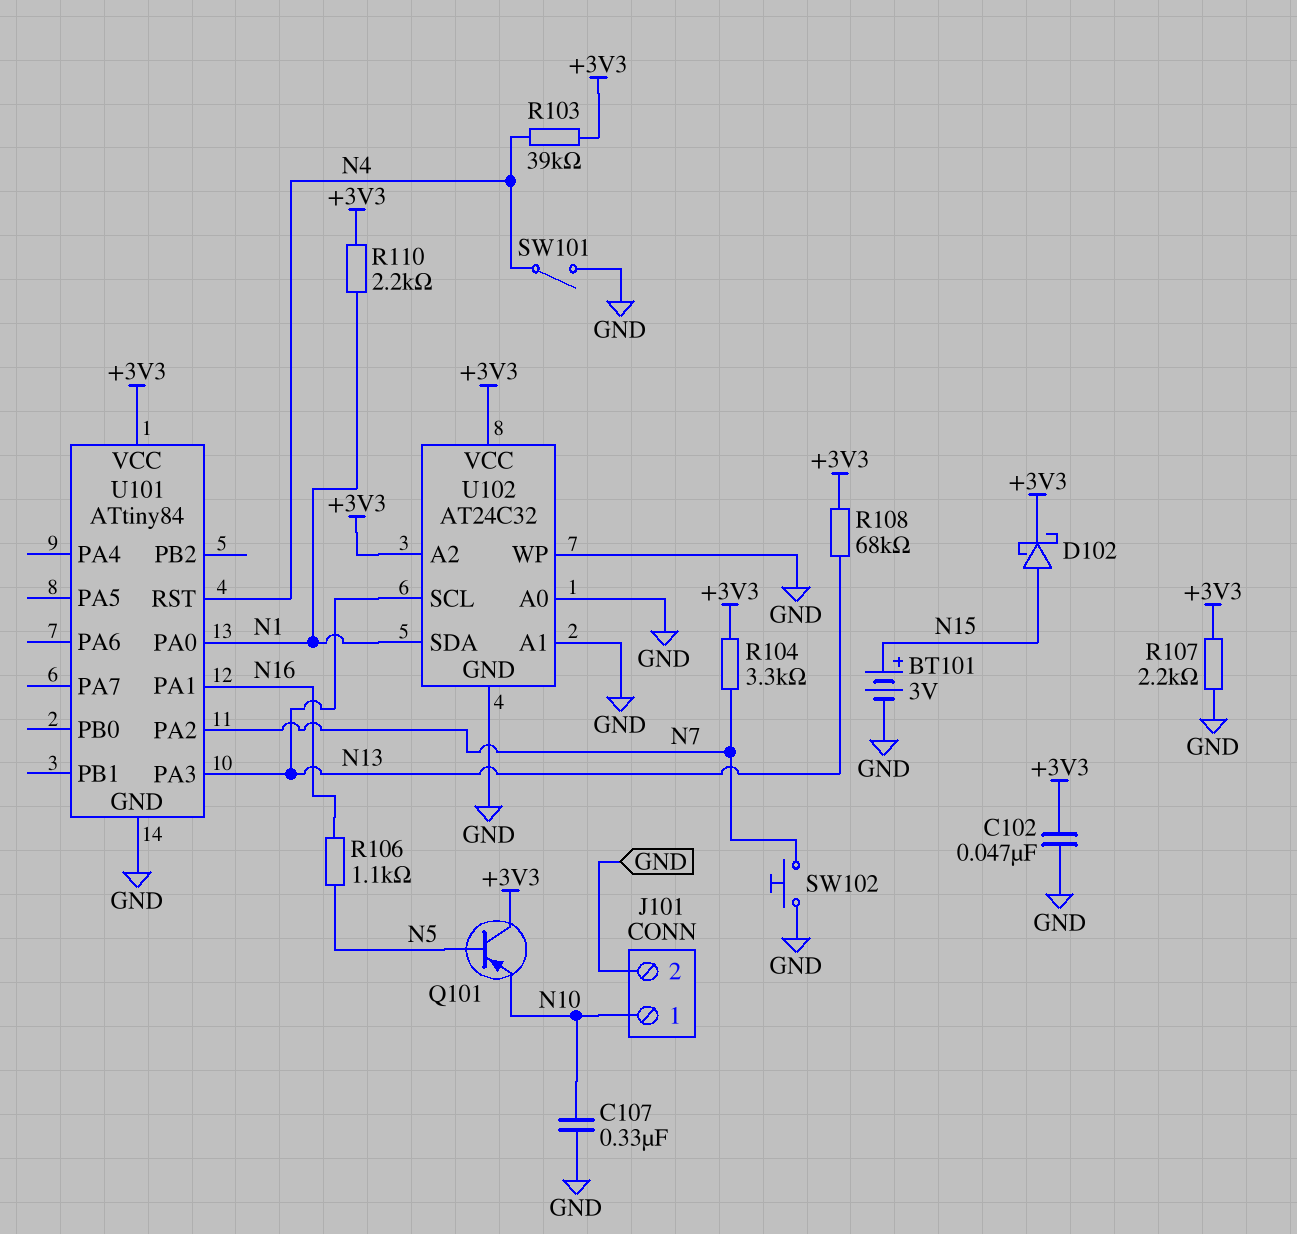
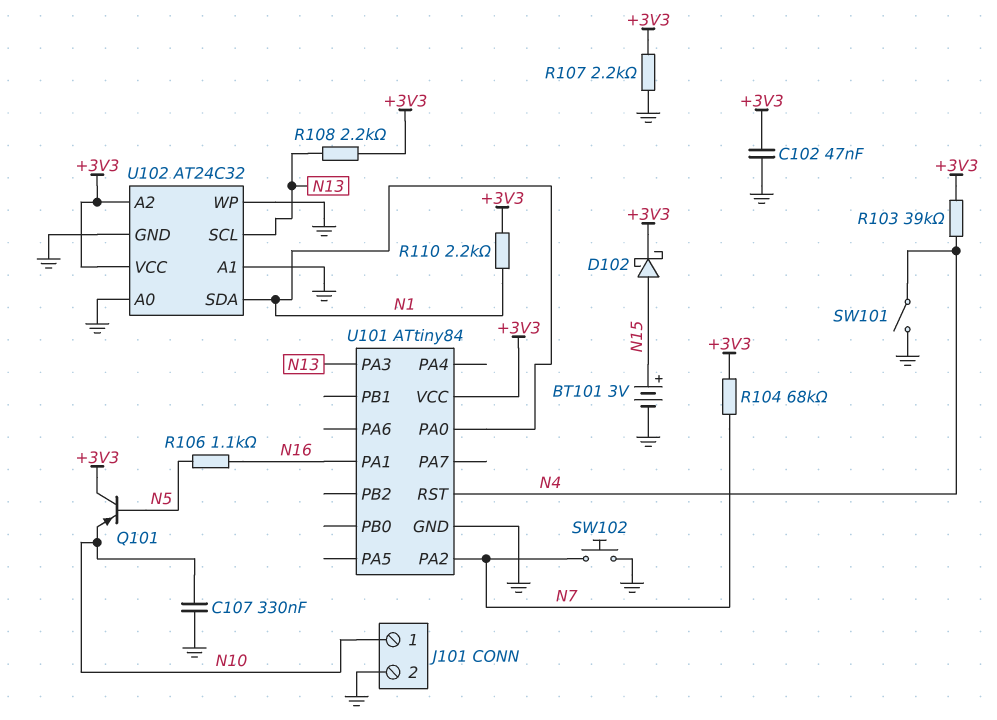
R104: 3.3k (+3V3, N7) -> 68k (+3V3, N7)
R108: 68k (+3V3, N13) -> 2.2k (+3V3, N13)

